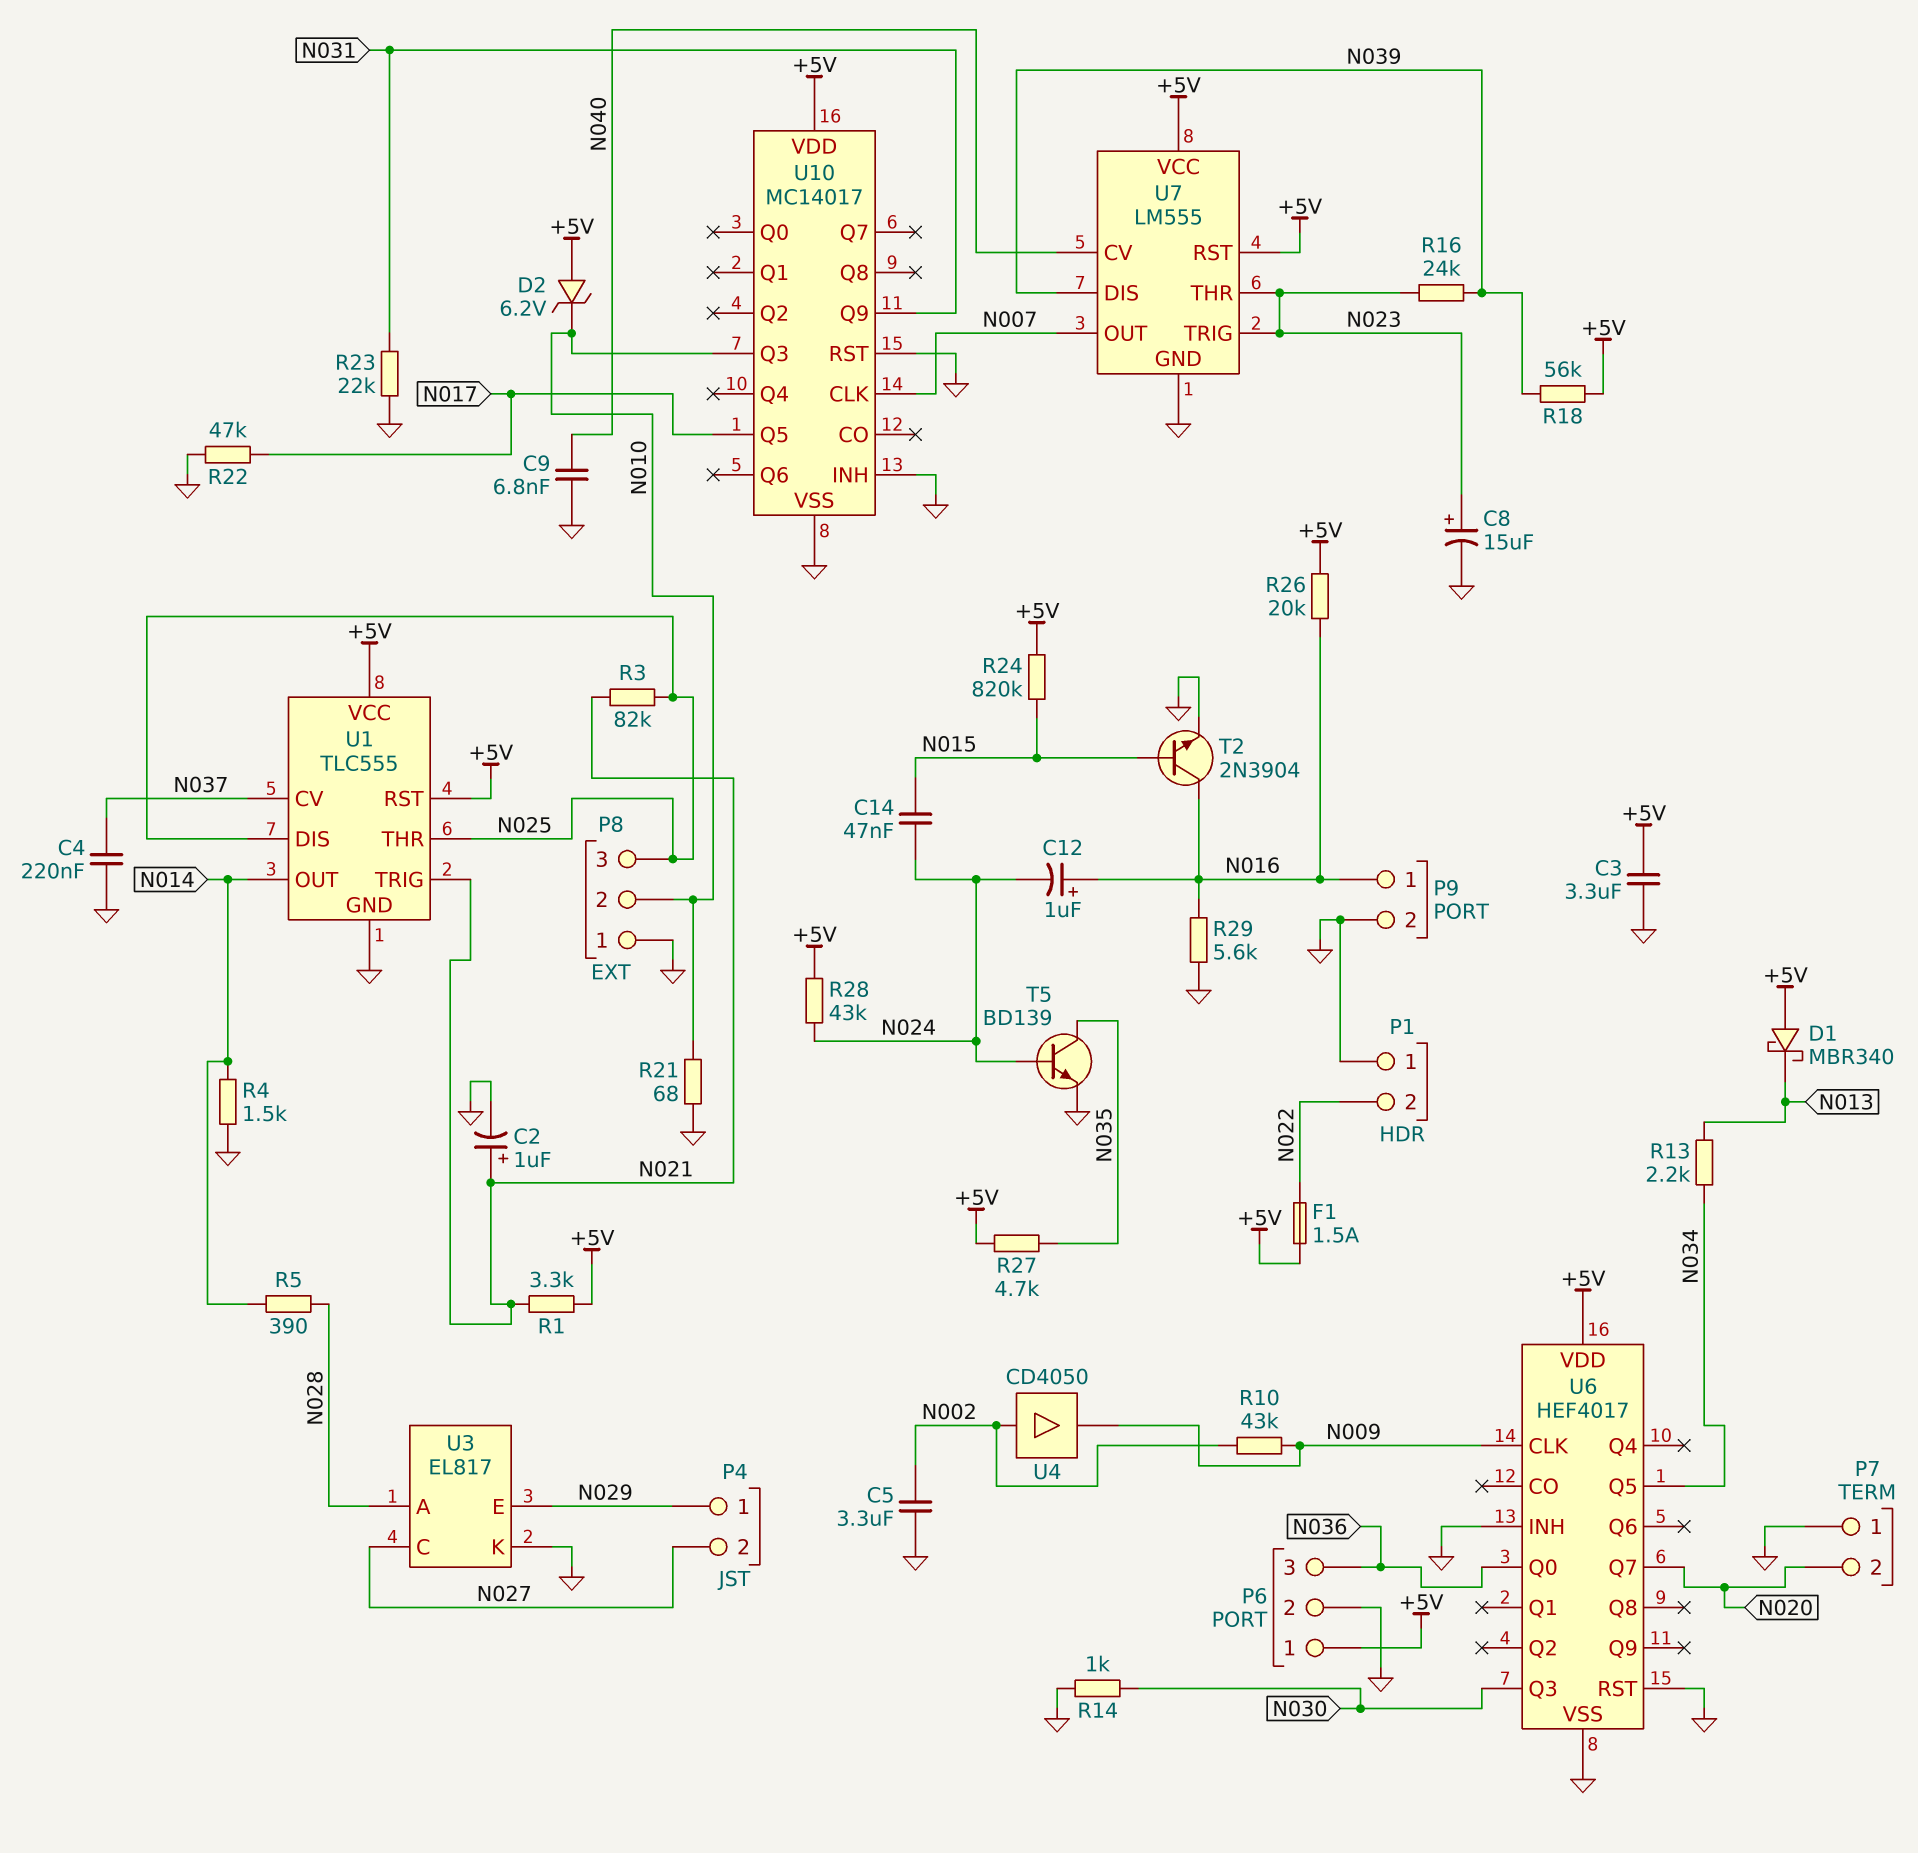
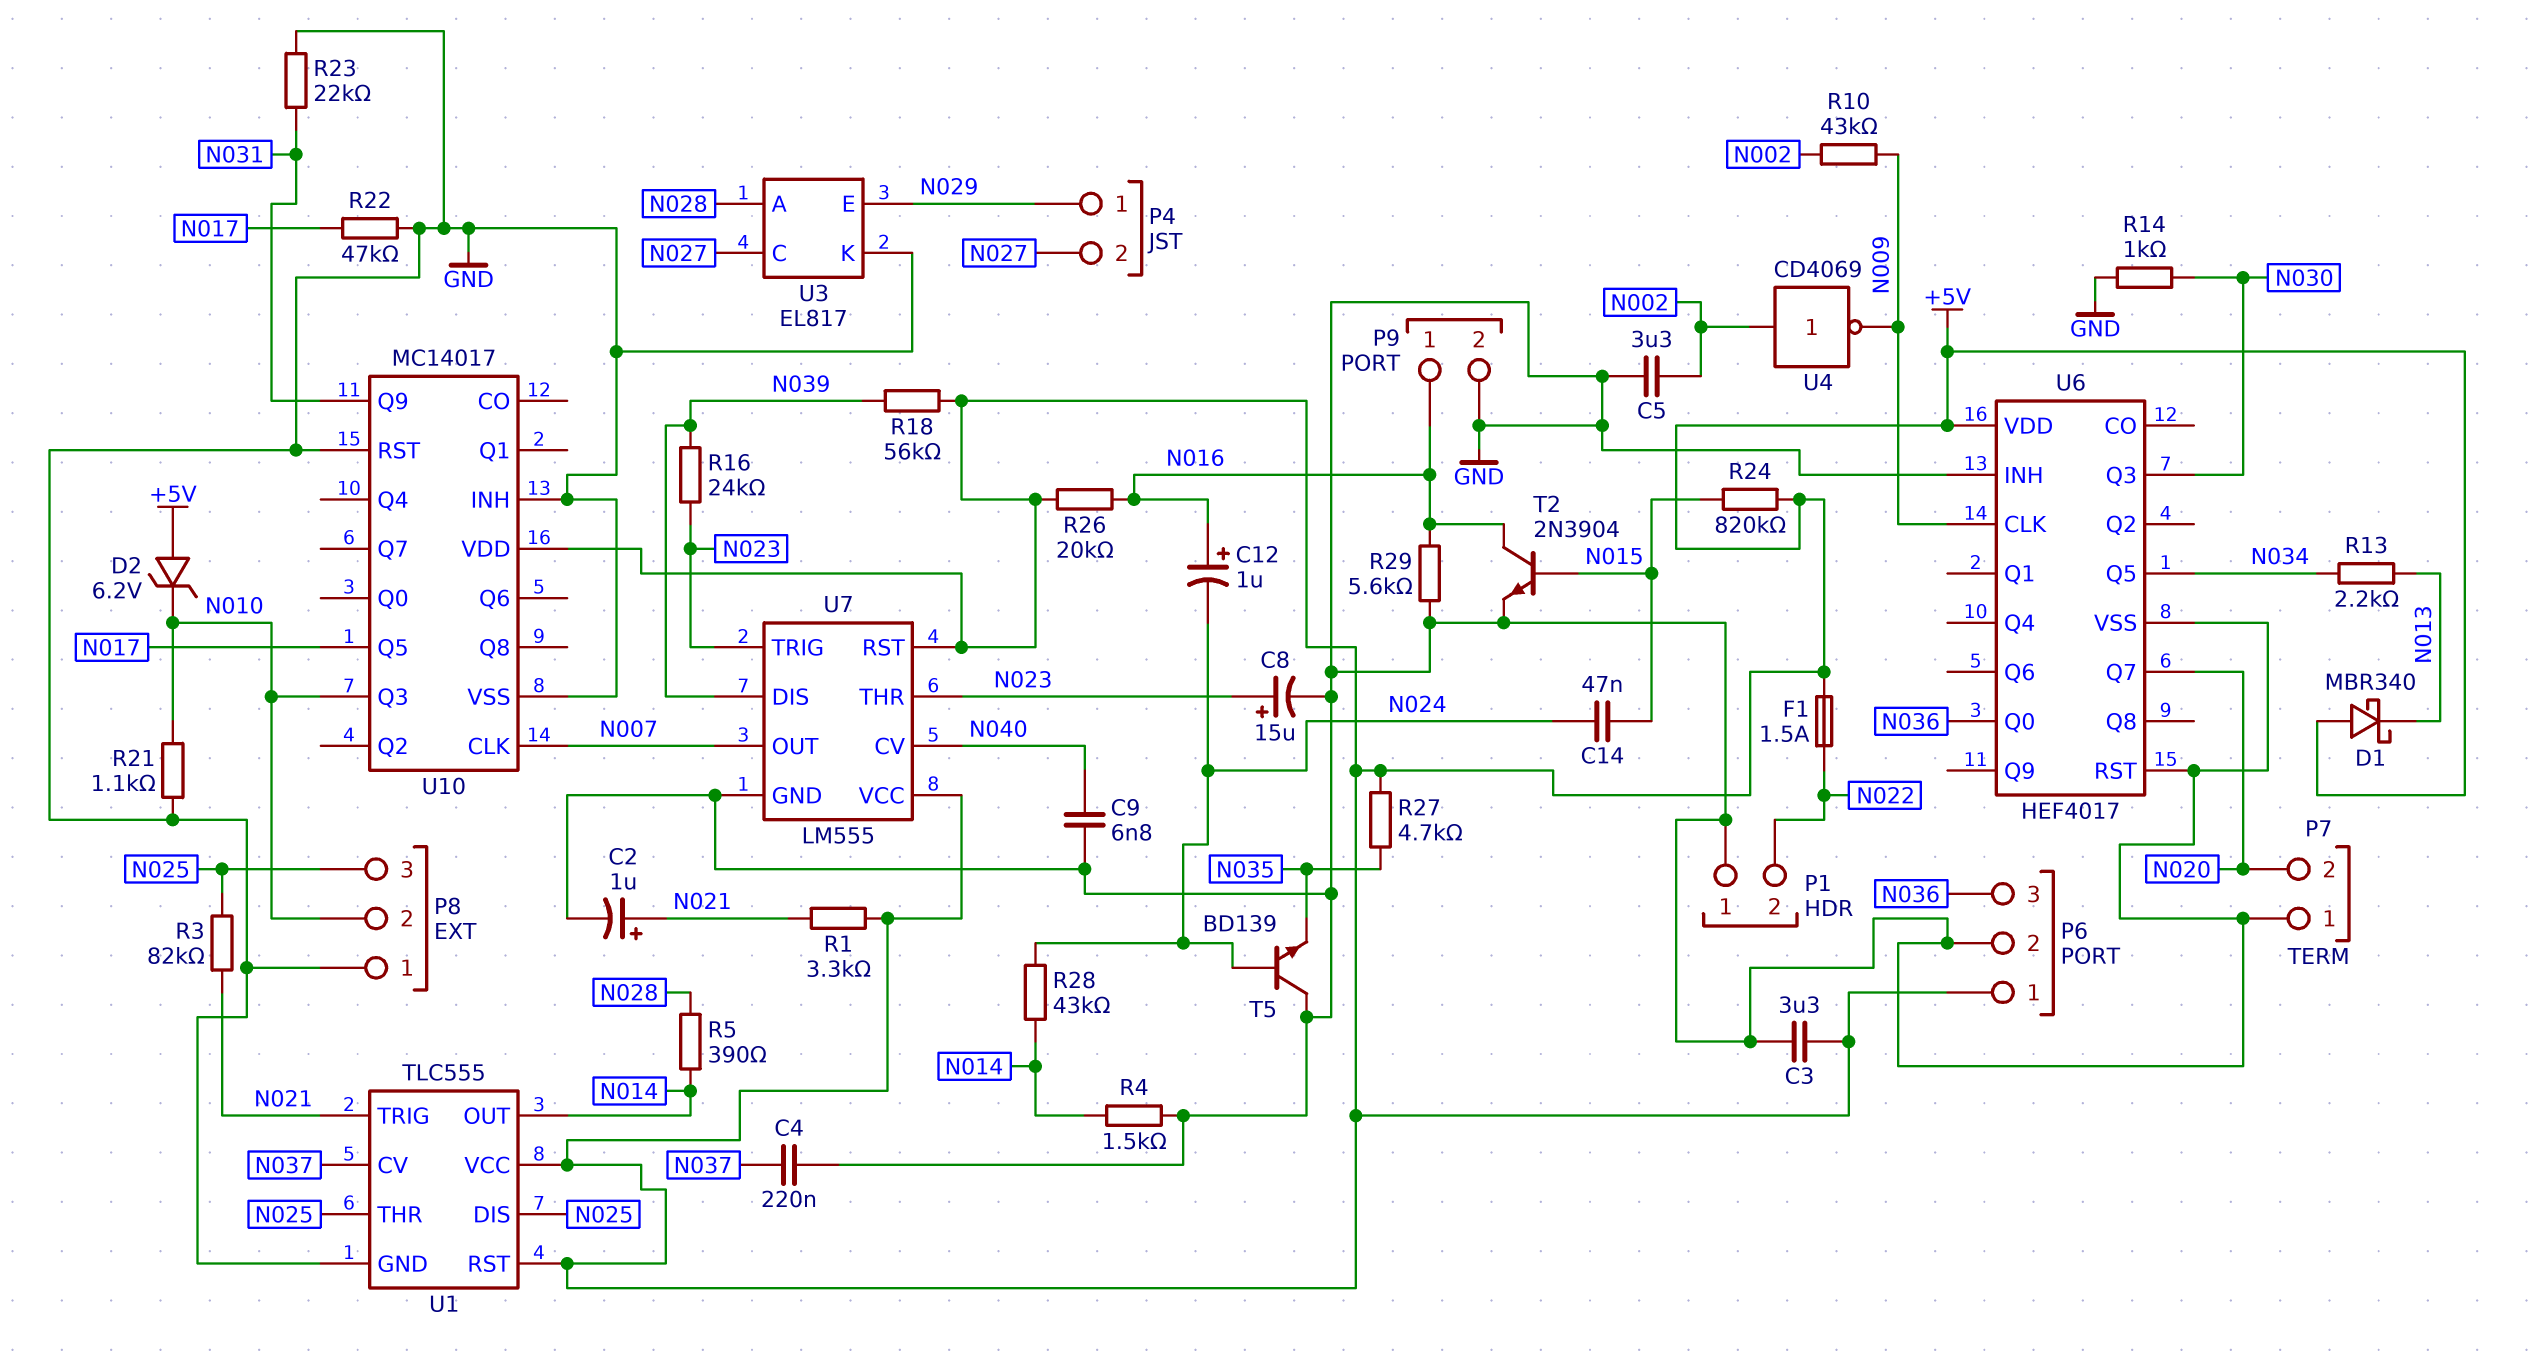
R21: 68 (GND, N010) -> 1.1k (GND, N010)
R28: 43k (+5V, N024) -> 43k (N014, N024)
T5: NPN BD139 (B N024, C N035, E GND) -> NPN BD139 (B N024, C GND, E N035)
U4: buffer CD4050 (in N002, out N009) -> NOT CD4069 (in N002, out N009)

